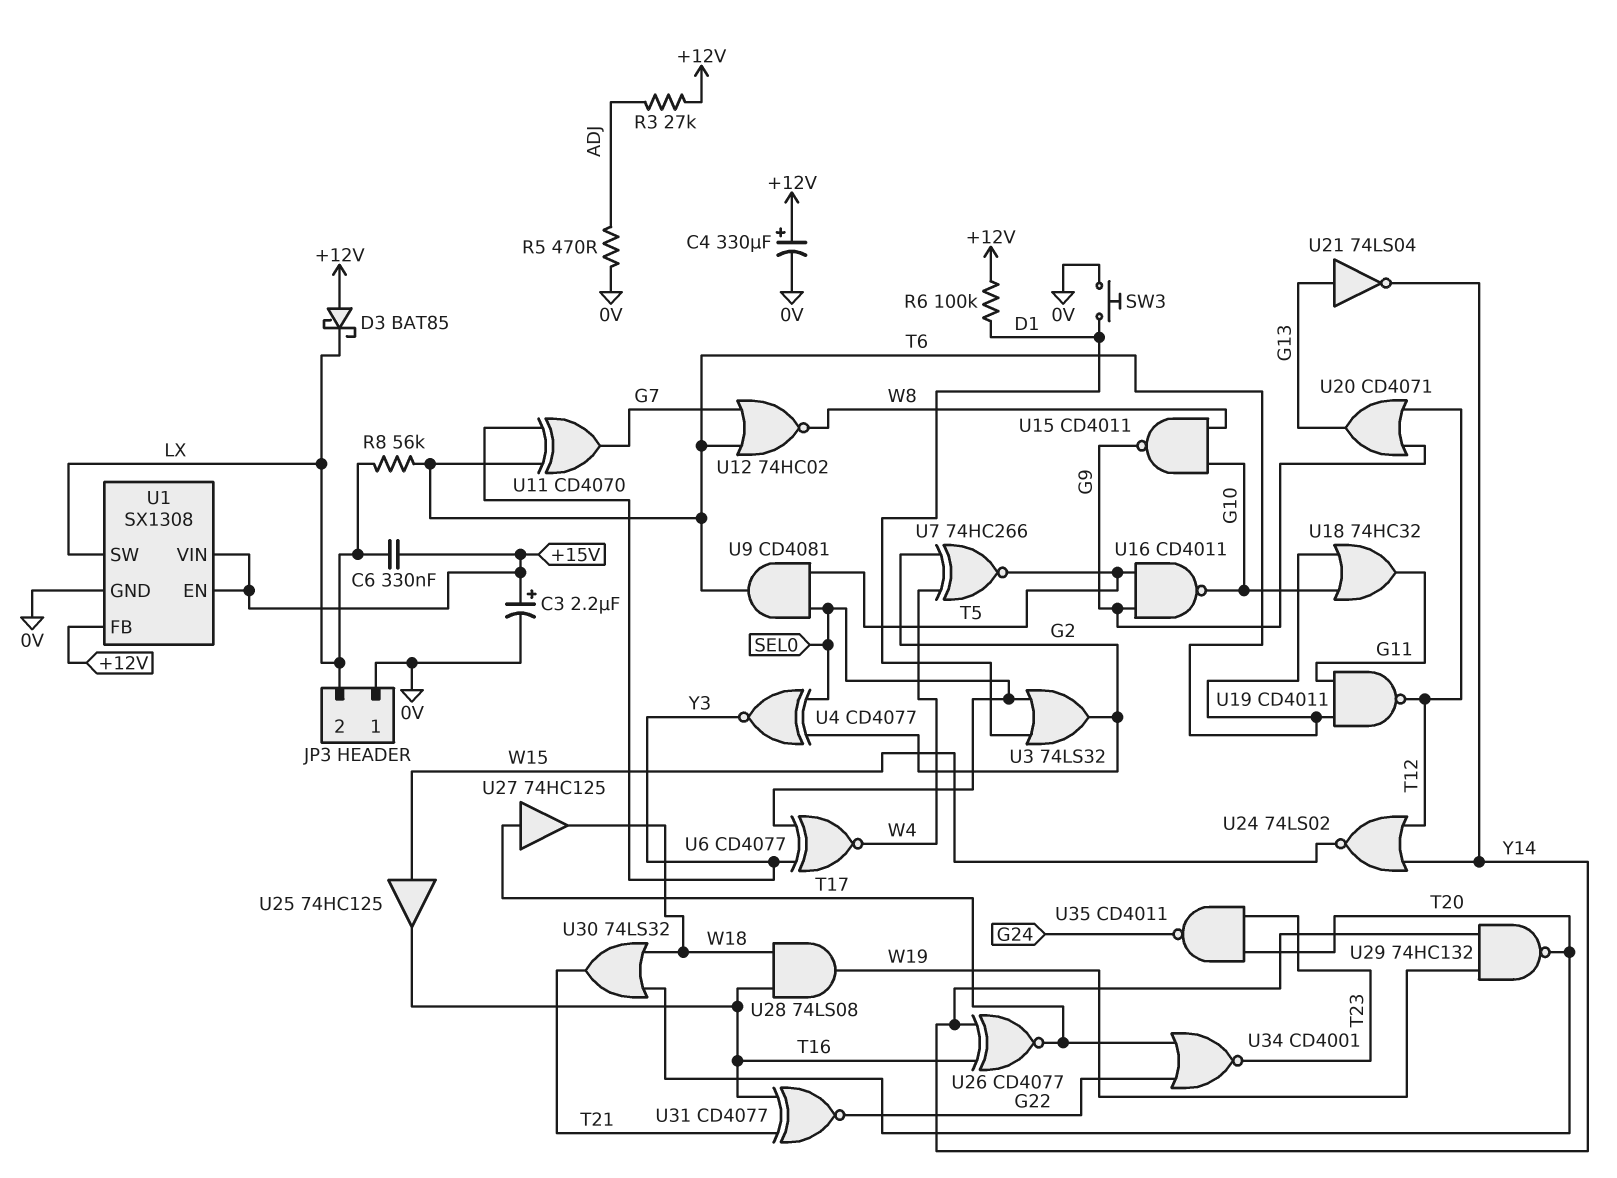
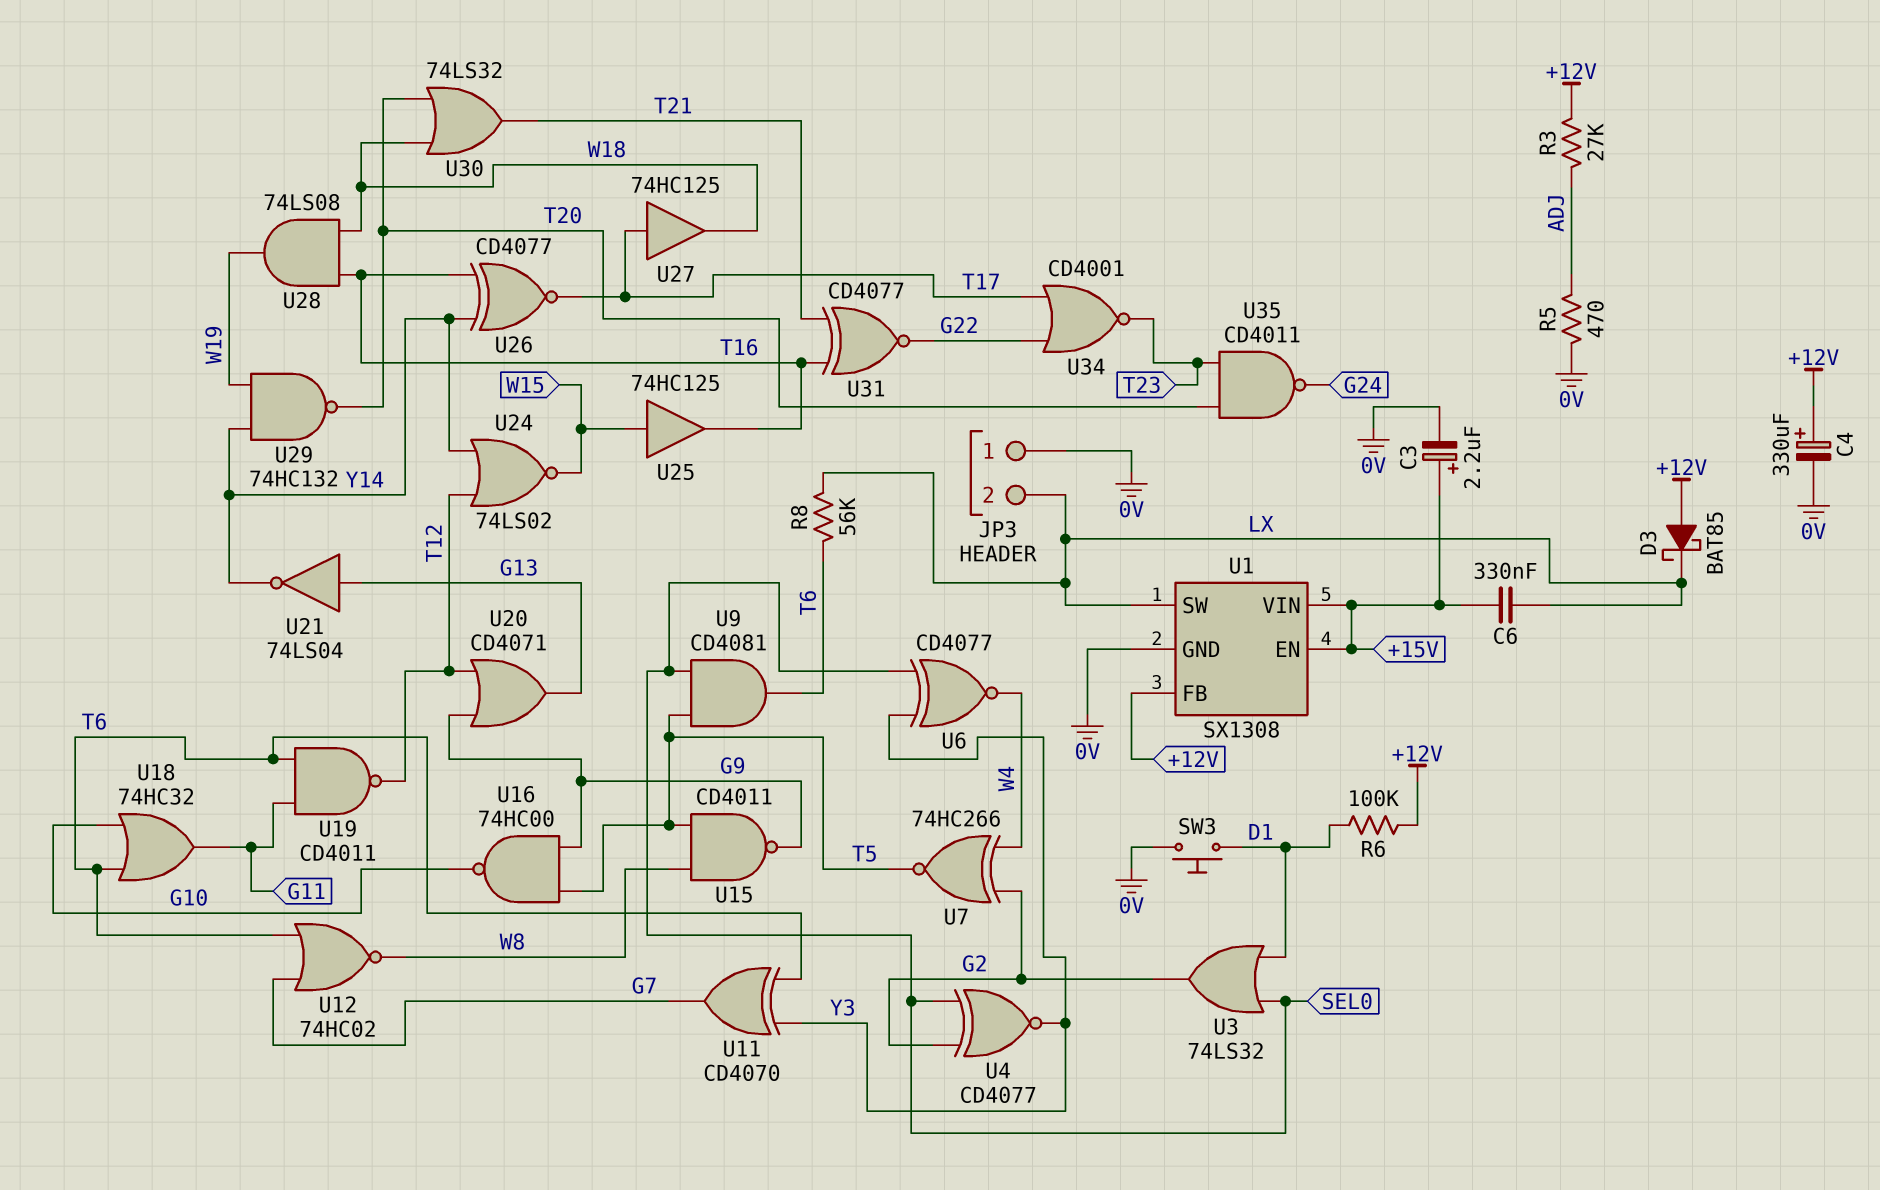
U15: NAND CD4011 (in G10, in W8, out G9) -> NAND CD4011 (in T5, in W8, out G9)
U16: NAND CD4011 (in G9, in T5, out G10) -> NAND 74HC00 (in G9, in T5, out G10)

